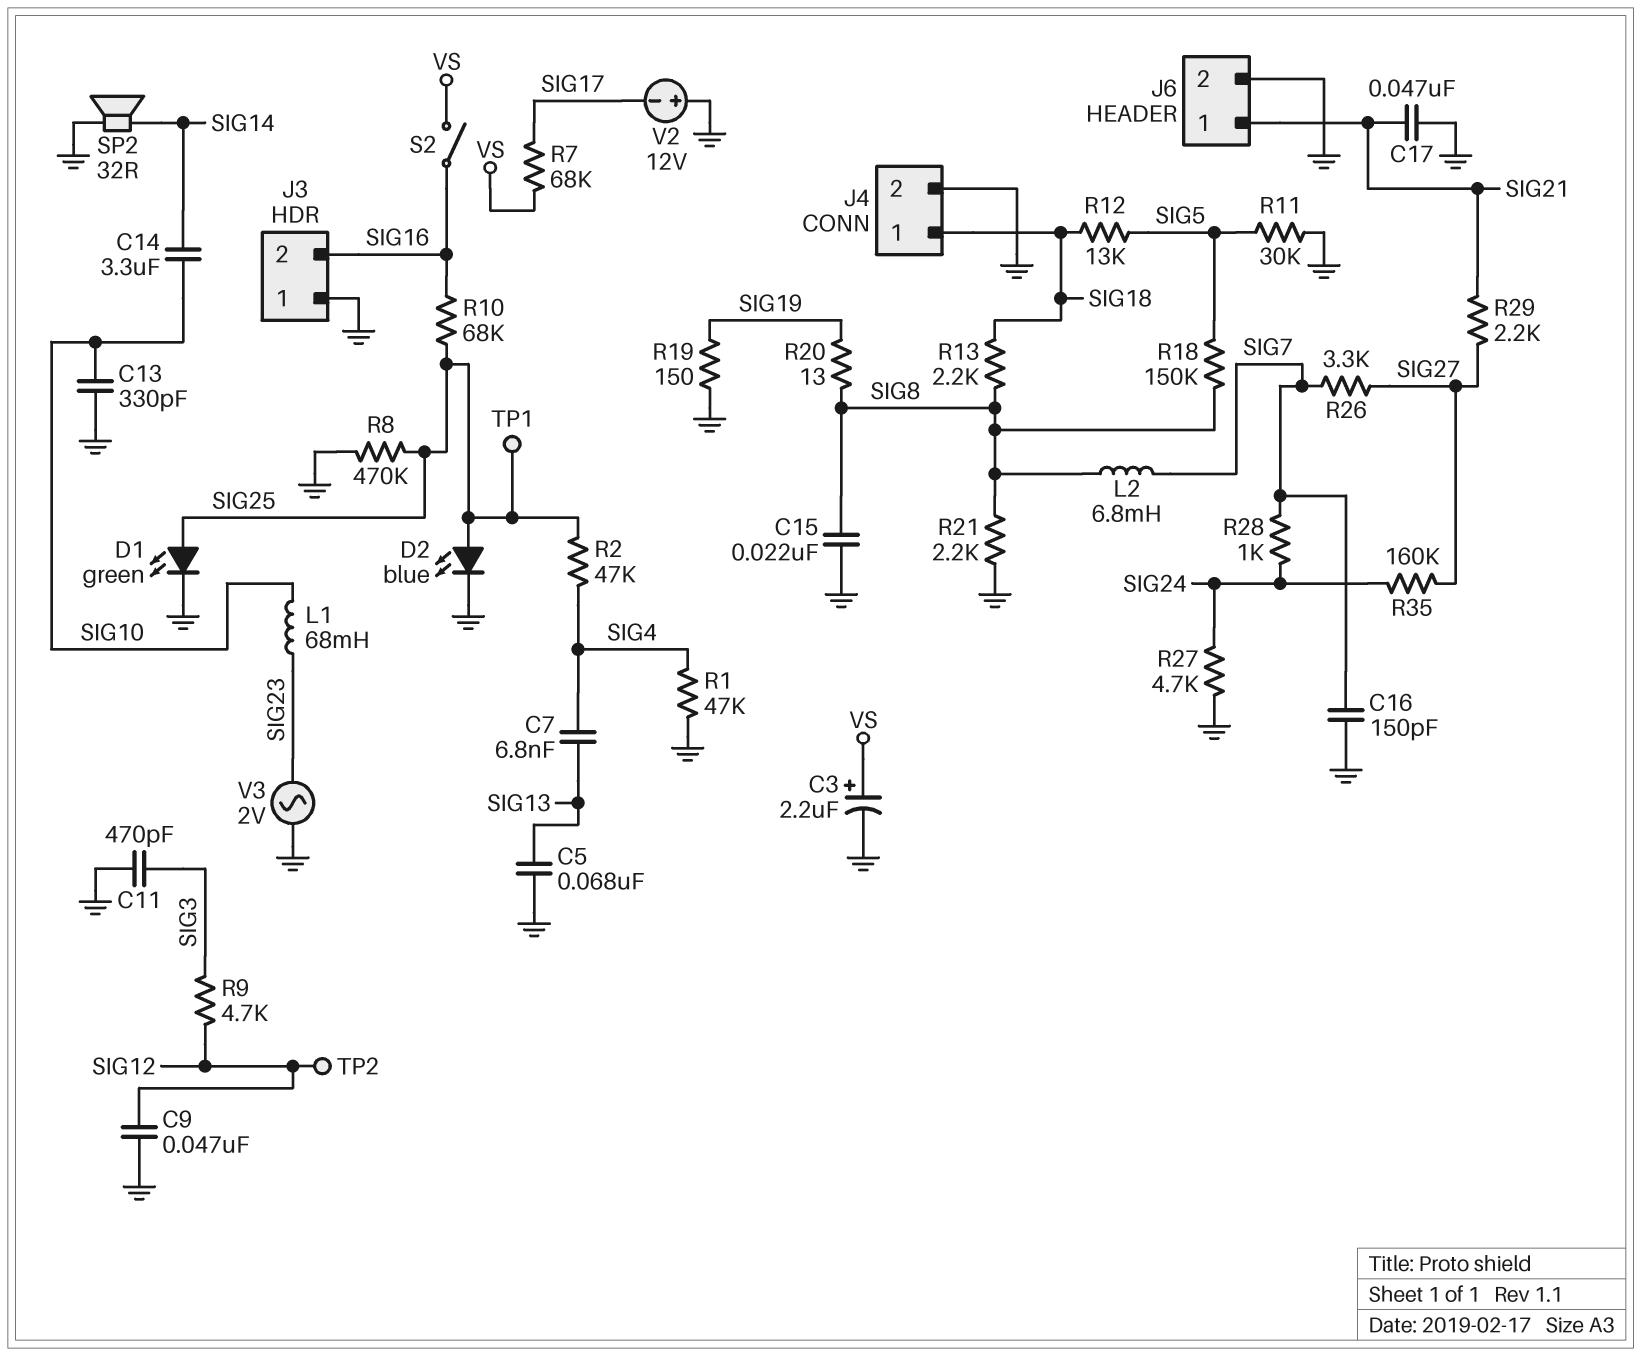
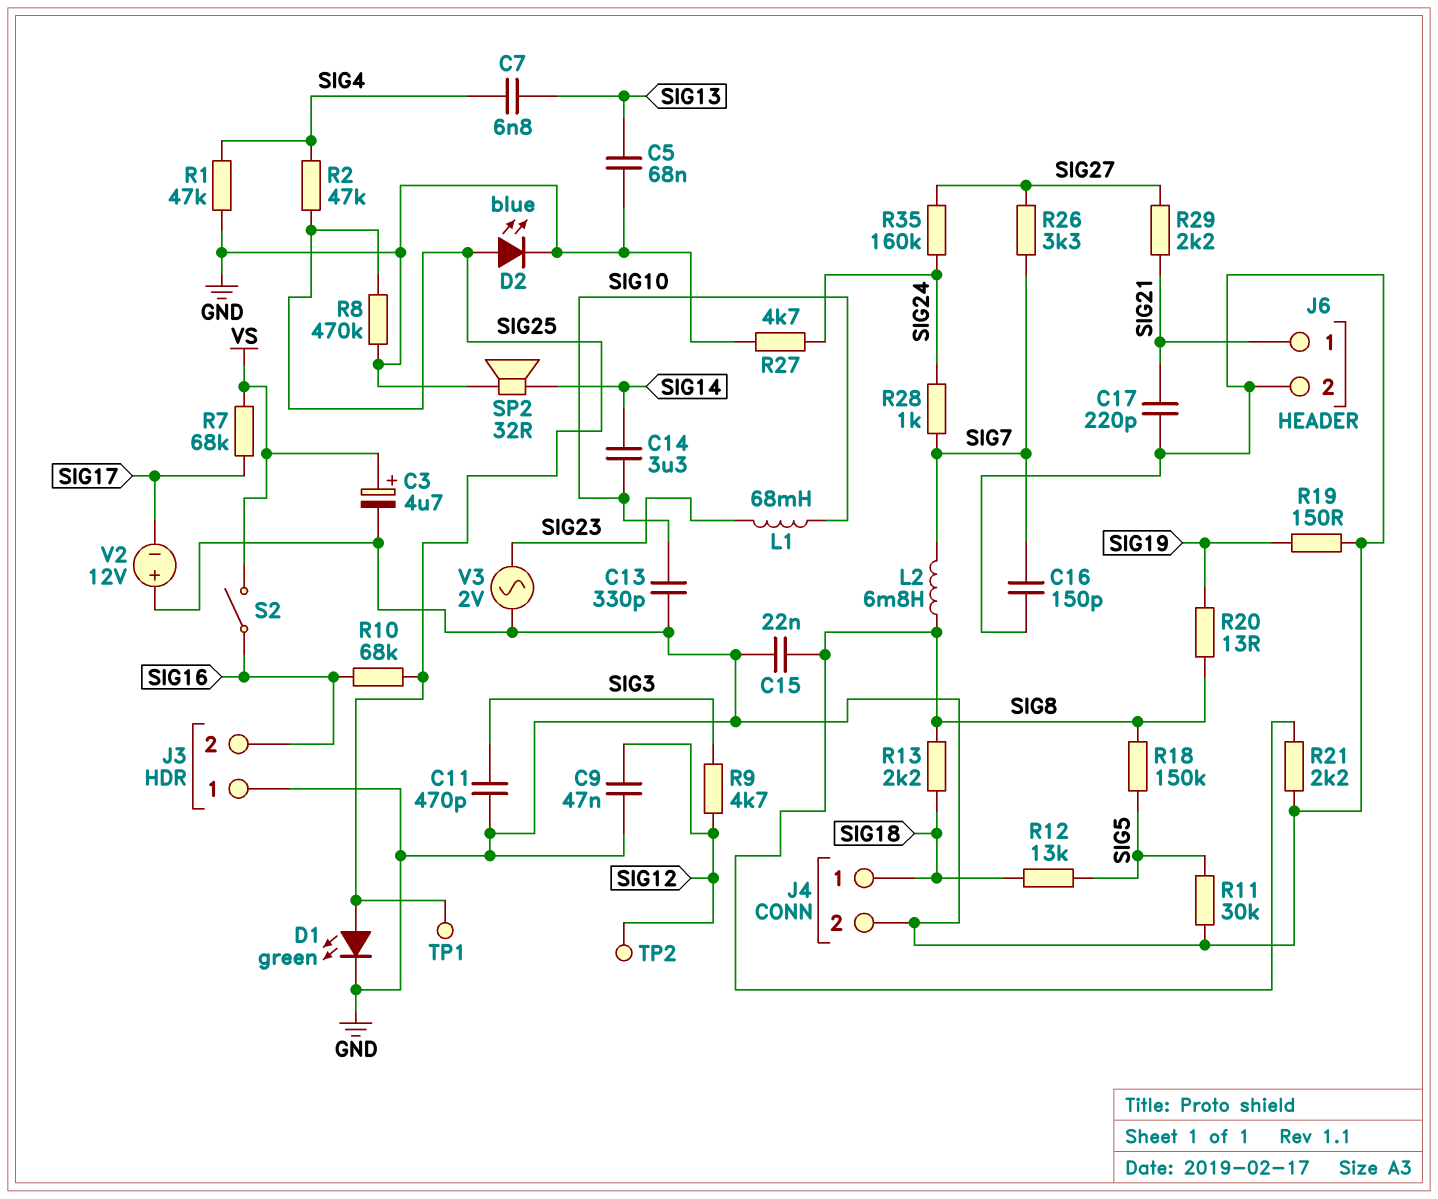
C3: 2.2uF (plus VS, minus GND) -> 4.7uF (plus VS, minus GND)
C17: 47nF (GND, SIG21) -> 220pF (GND, SIG21)

